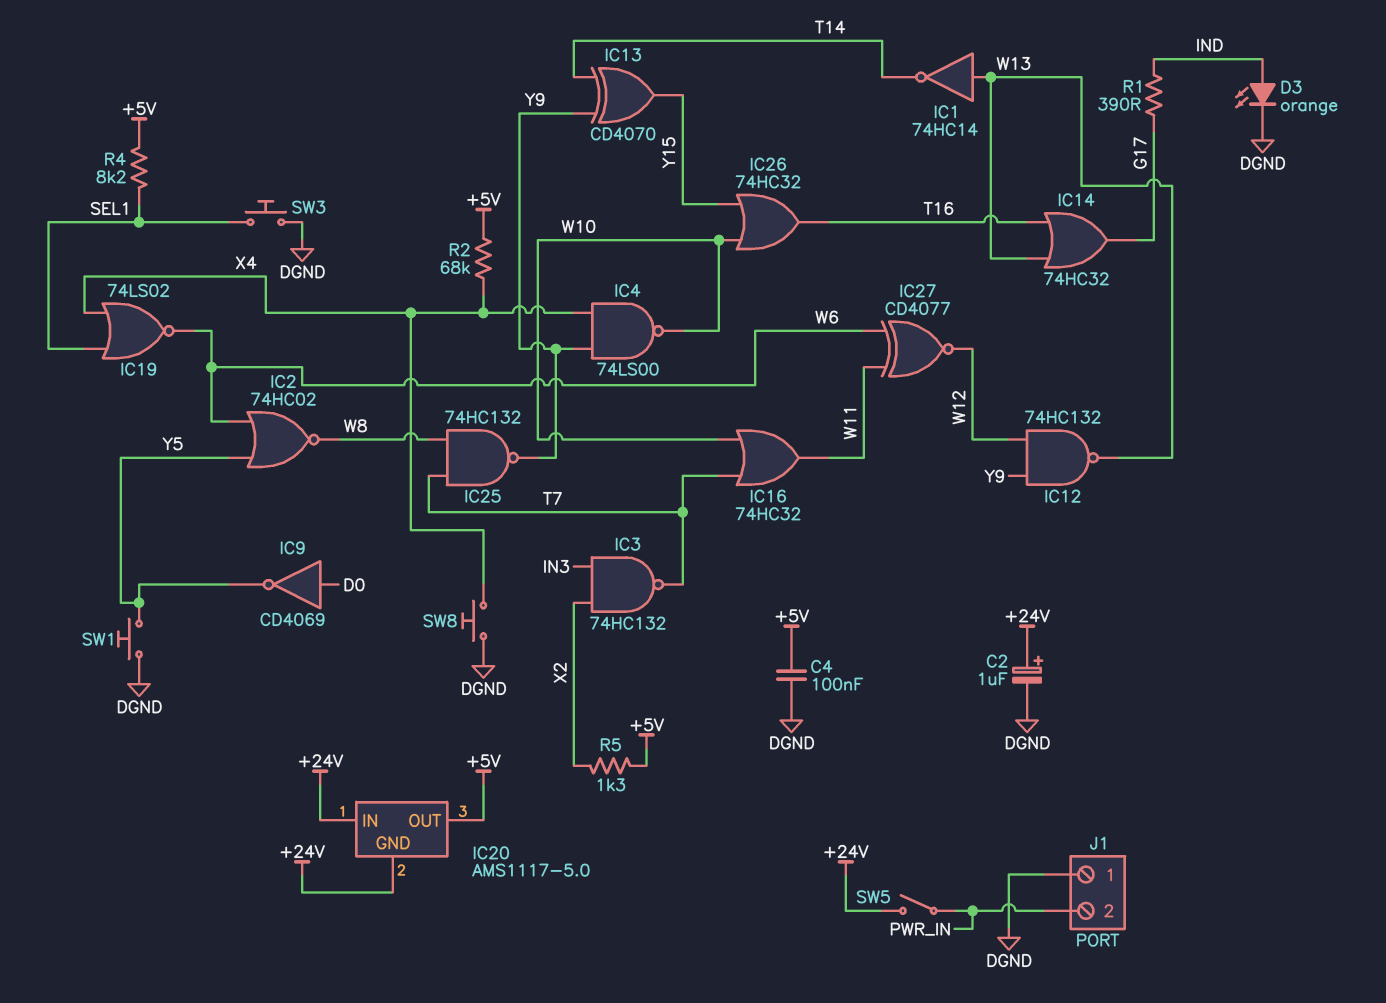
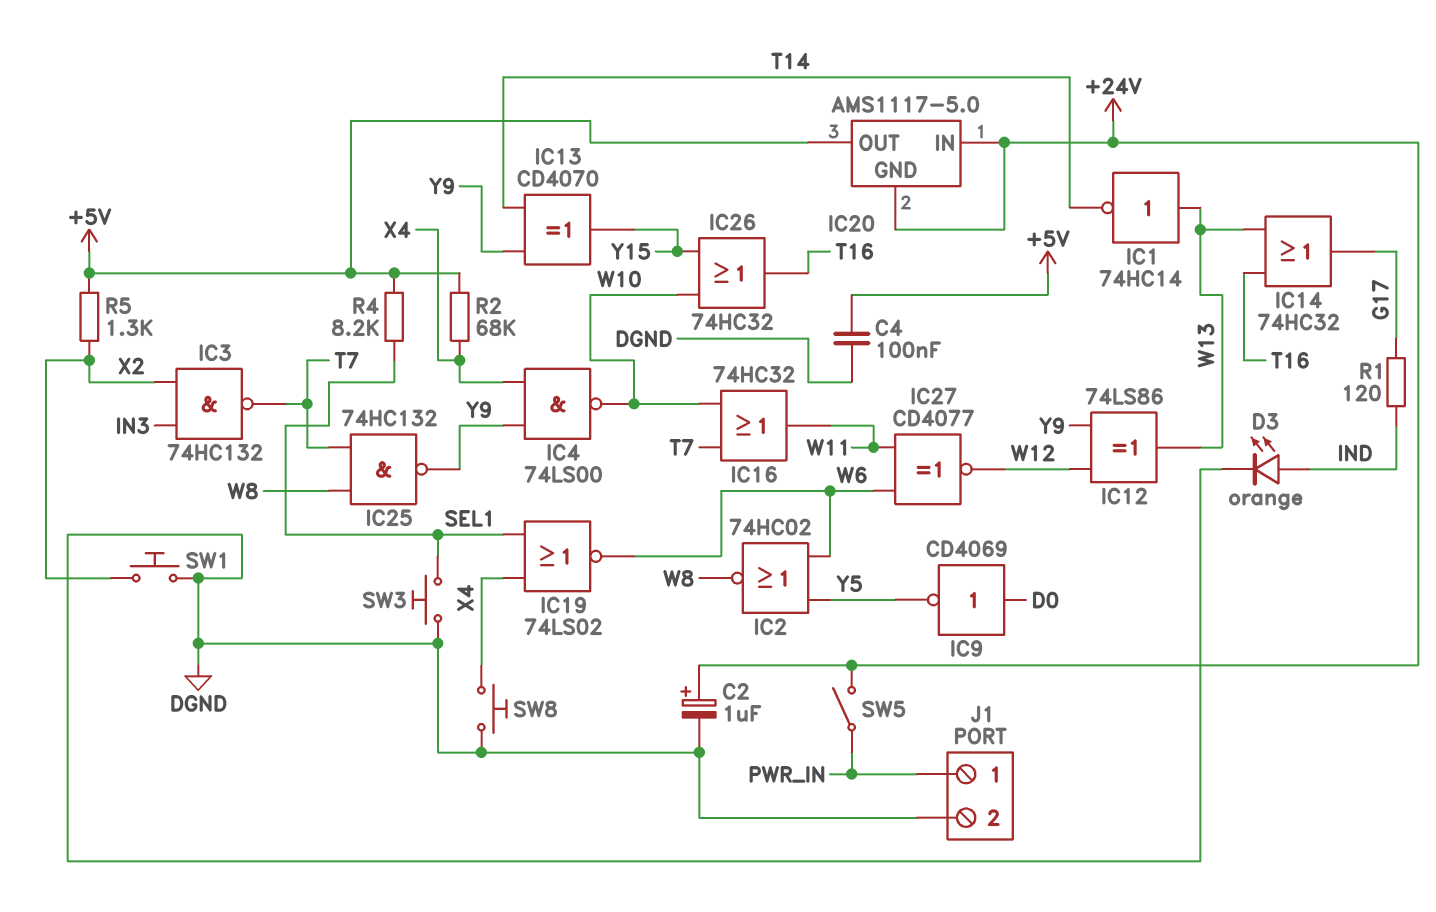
IC12: NAND 74HC132 (in W12, in Y9, out W13) -> XOR 74LS86 (in W12, in Y9, out W13)
J1 pin 1: DGND -> PWR_IN
J1 pin 2: PWR_IN -> DGND
R1: 390 (G17, IND) -> 120 (G17, IND)
SW1: button (DGND, Y5) -> button (DGND, X2)

